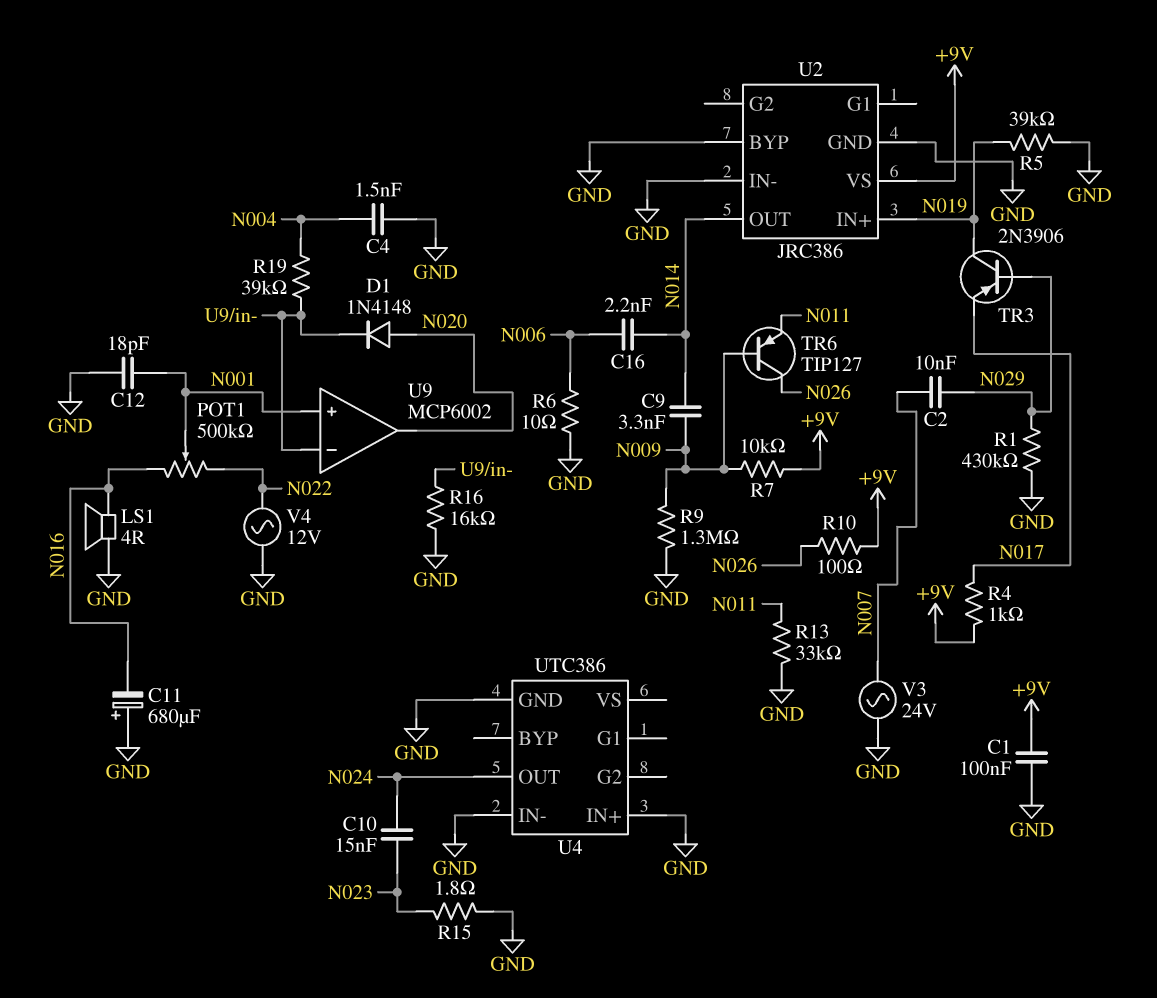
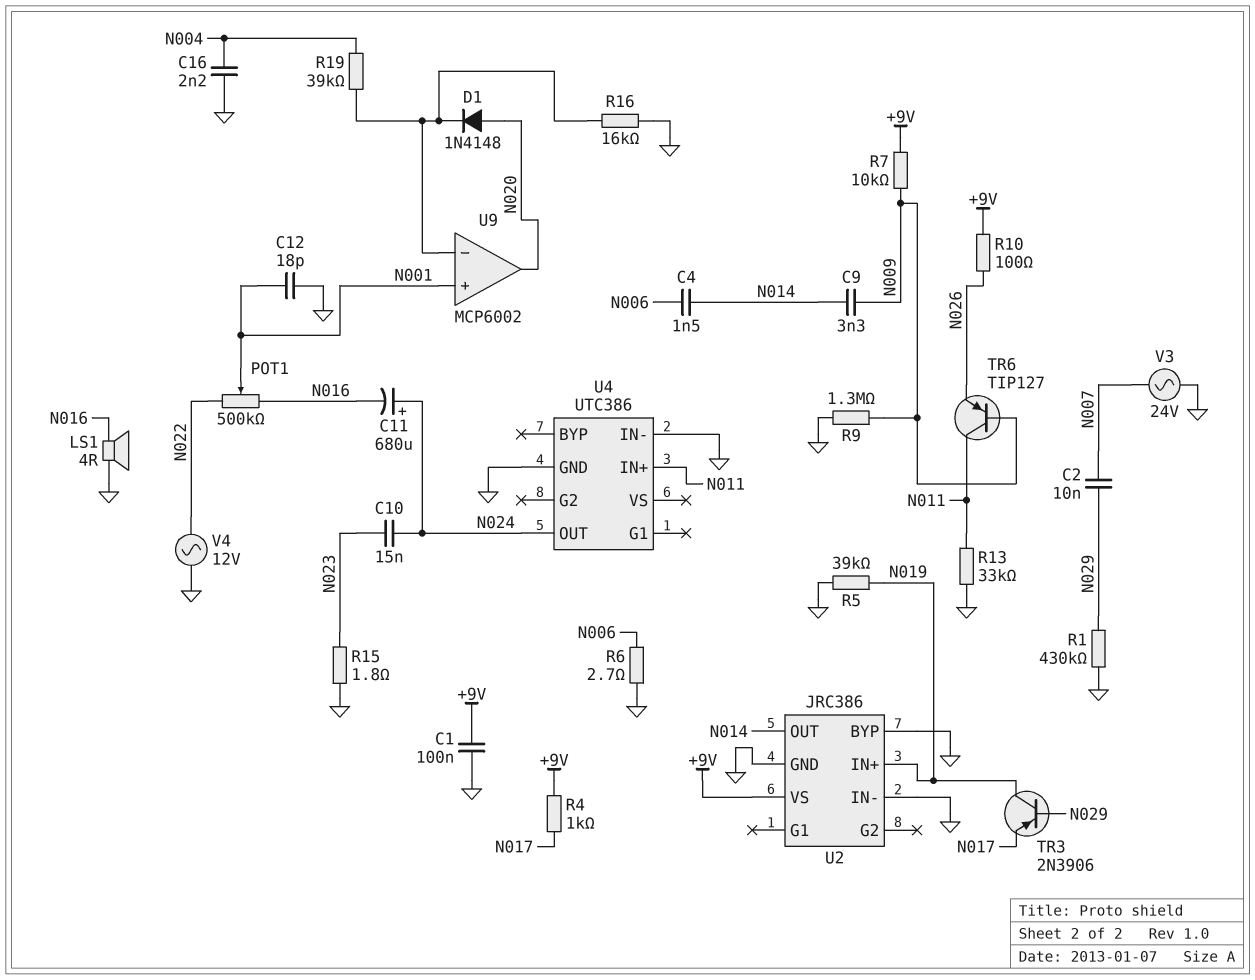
C4: 1.5nF (GND, N004) -> 1.5nF (N006, N014)
C11: 680uF (plus GND, minus N016) -> 680uF (plus N024, minus N016)
C16: 2.2nF (N006, N014) -> 2.2nF (GND, N004)
R6: 10 (GND, N006) -> 2.7 (GND, N006)
TR6: PNP TIP127 (B N009, C N026, E N011) -> PNP TIP127 (B N009, C N011, E N026)
U4 pin IN+: GND -> N011

